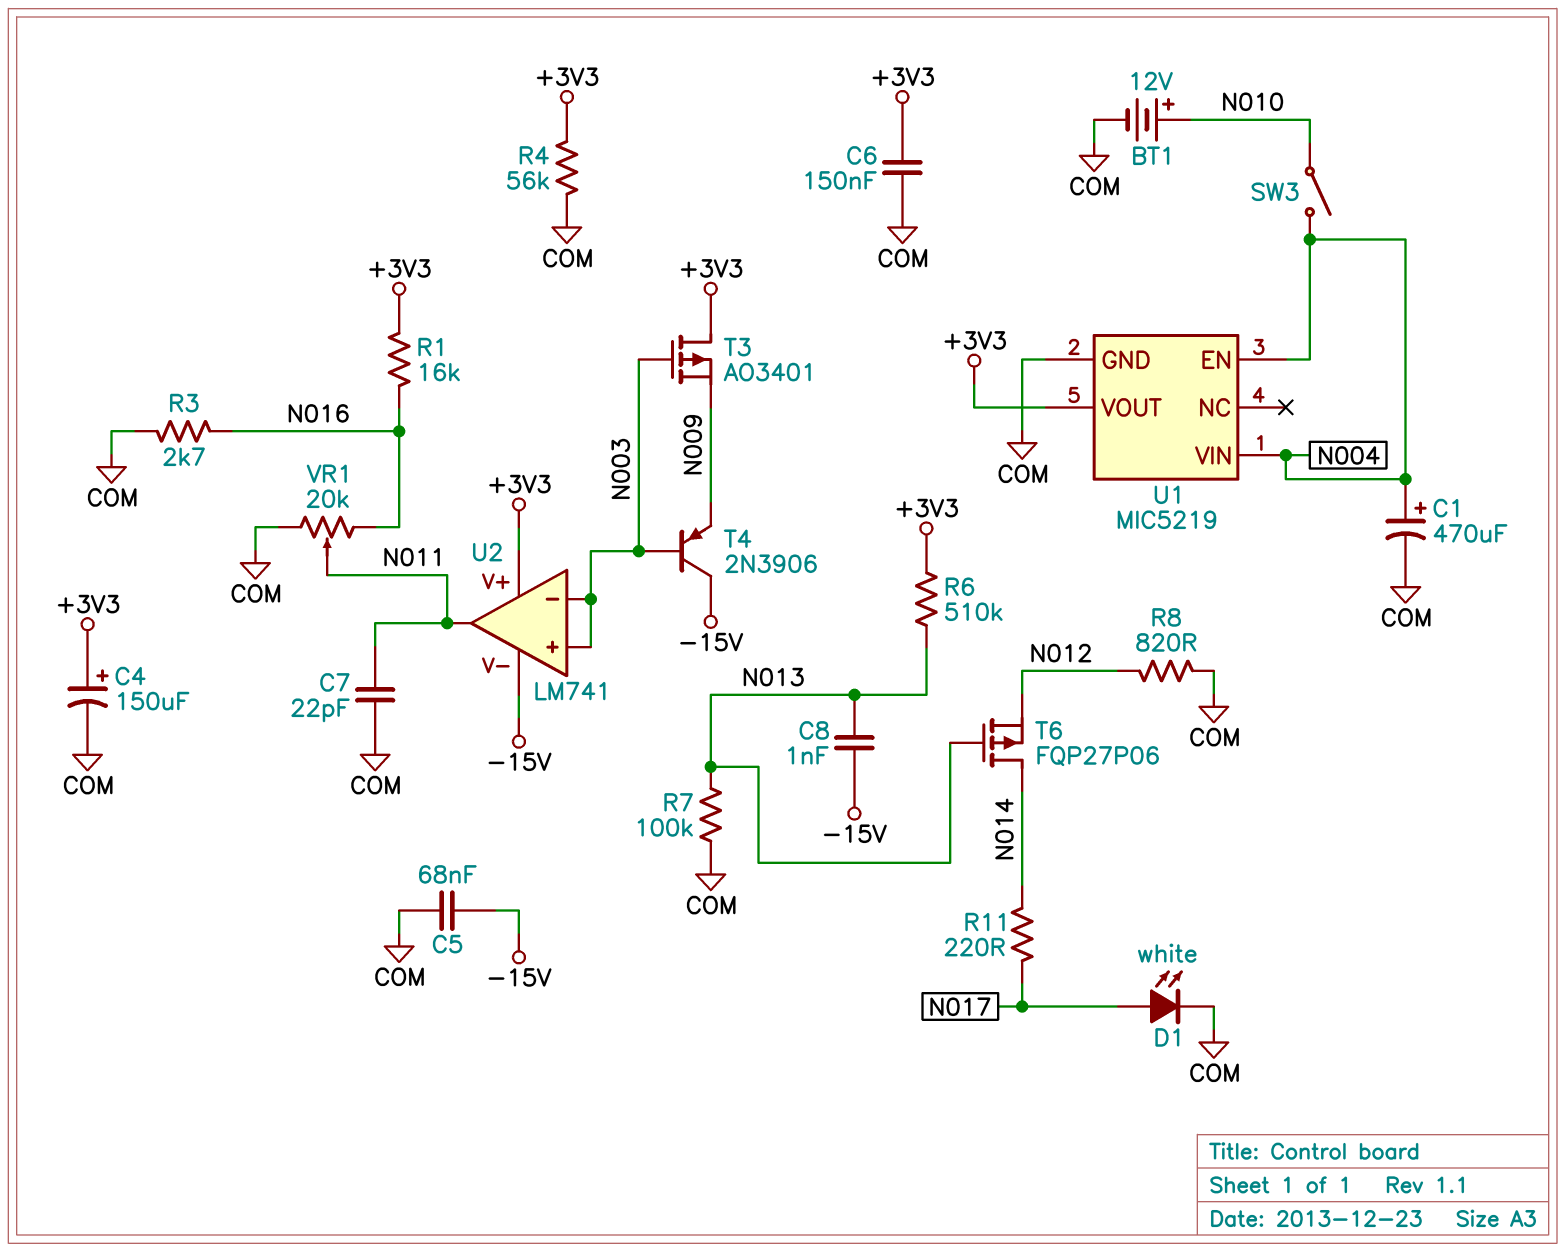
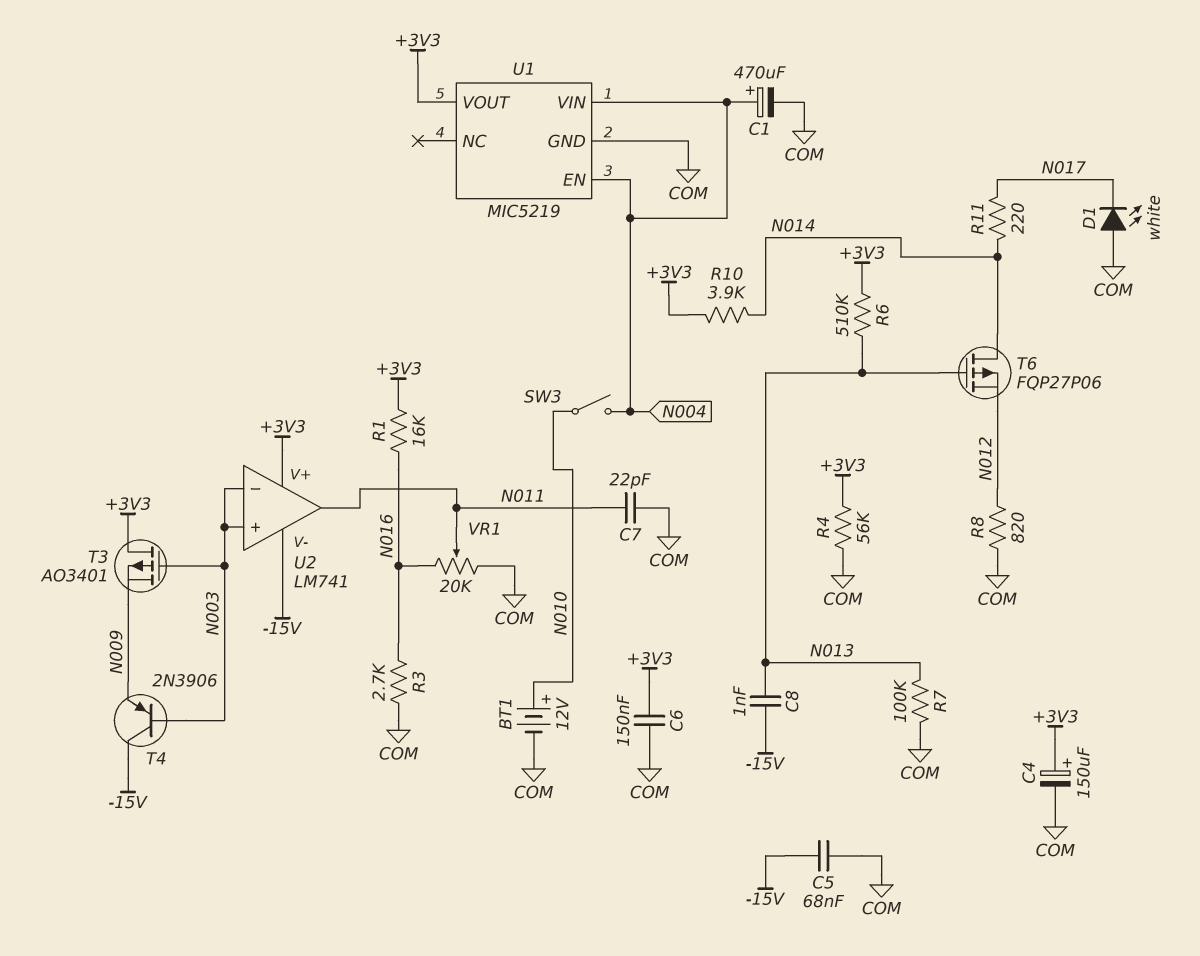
D1: LED white (A N017, K COM) -> LED white (A COM, K N017)
R10: none -> 3.9k (+3V3, N014)

